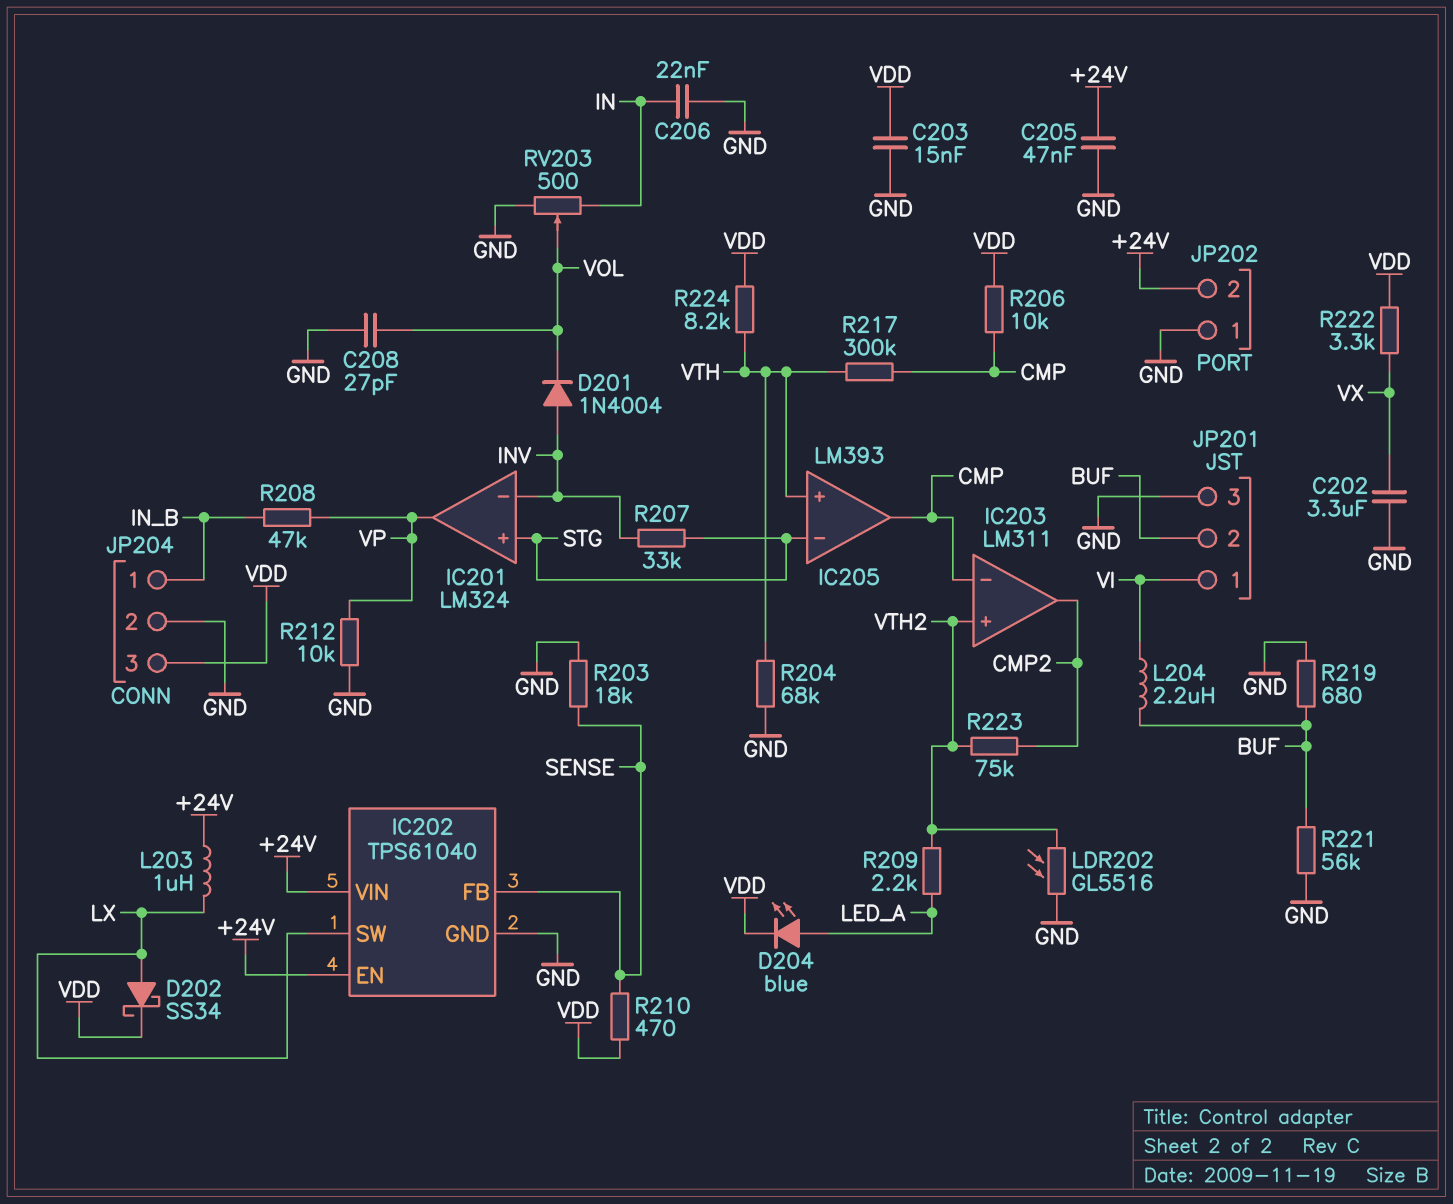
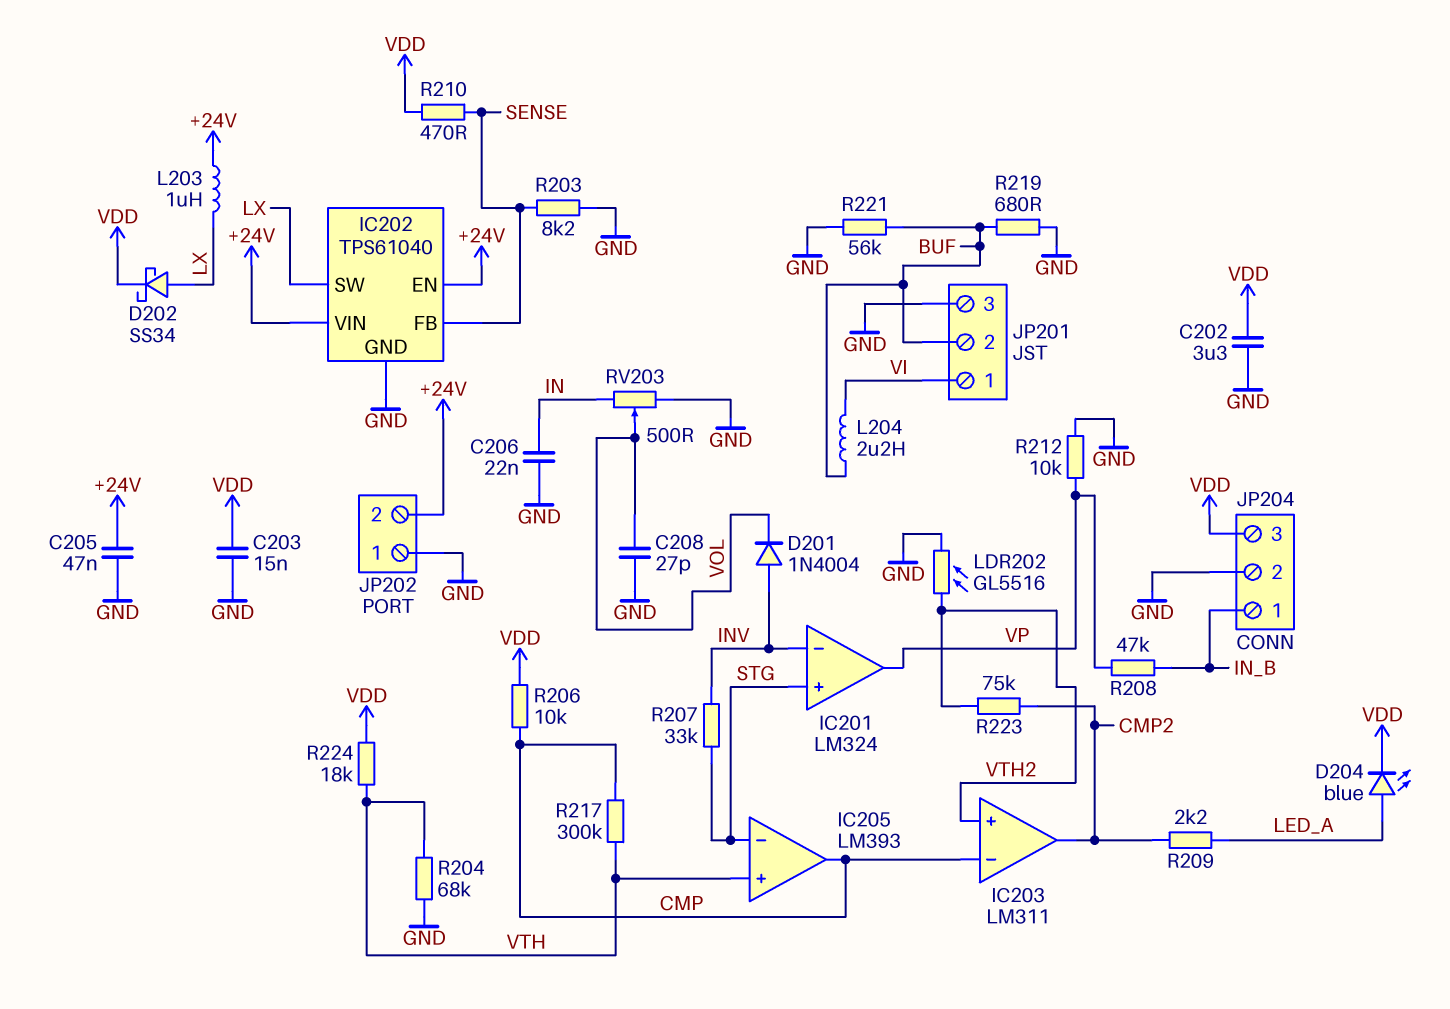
C202: 3.3uF (GND, VX) -> 3.3uF (GND, VDD)
R203: 18k (GND, SENSE) -> 8.2k (GND, SENSE)
R209: 2.2k (LED_A, VTH2) -> 2.2k (CMP2, LED_A)
R222: 3.3k (VDD, VX) -> none
R224: 8.2k (VDD, VTH) -> 18k (VDD, VTH)

